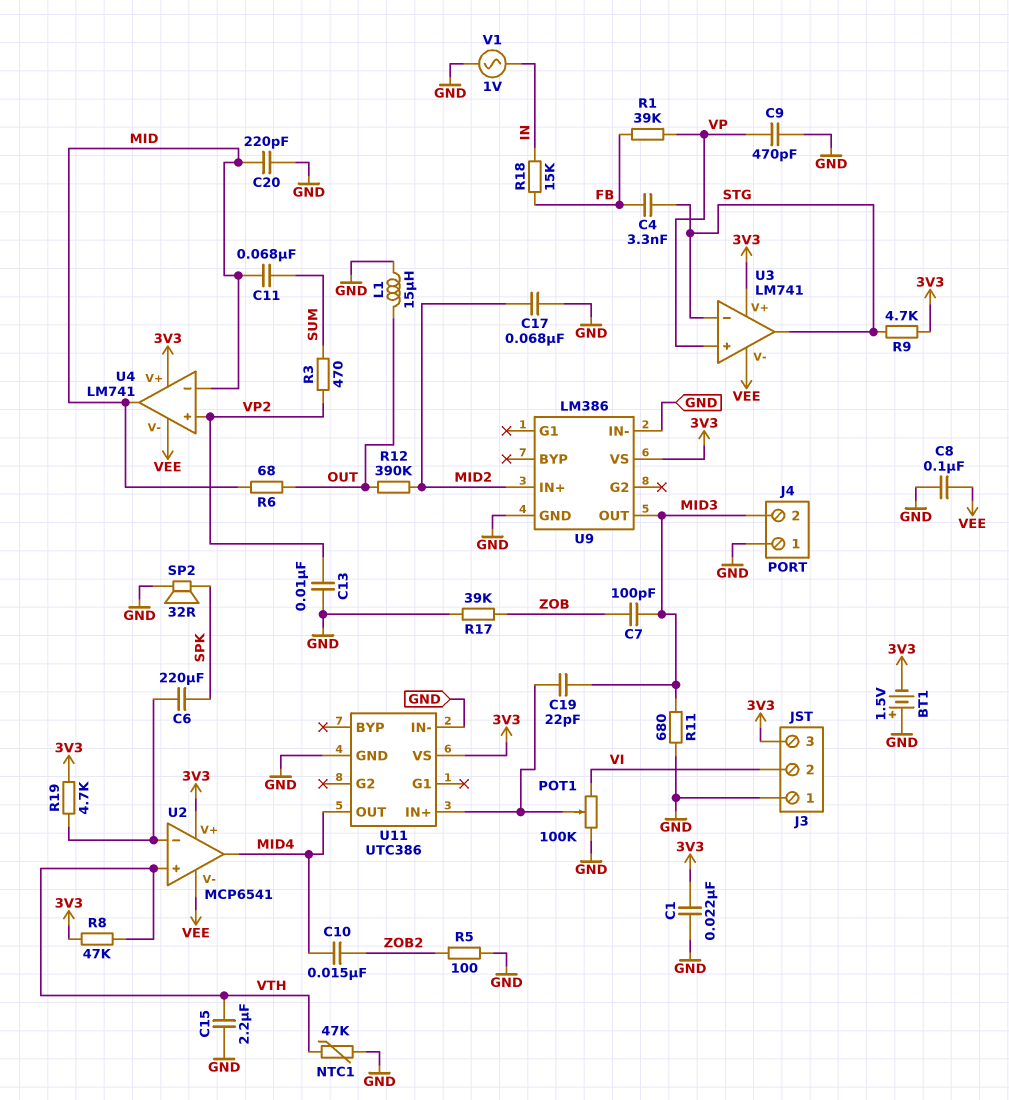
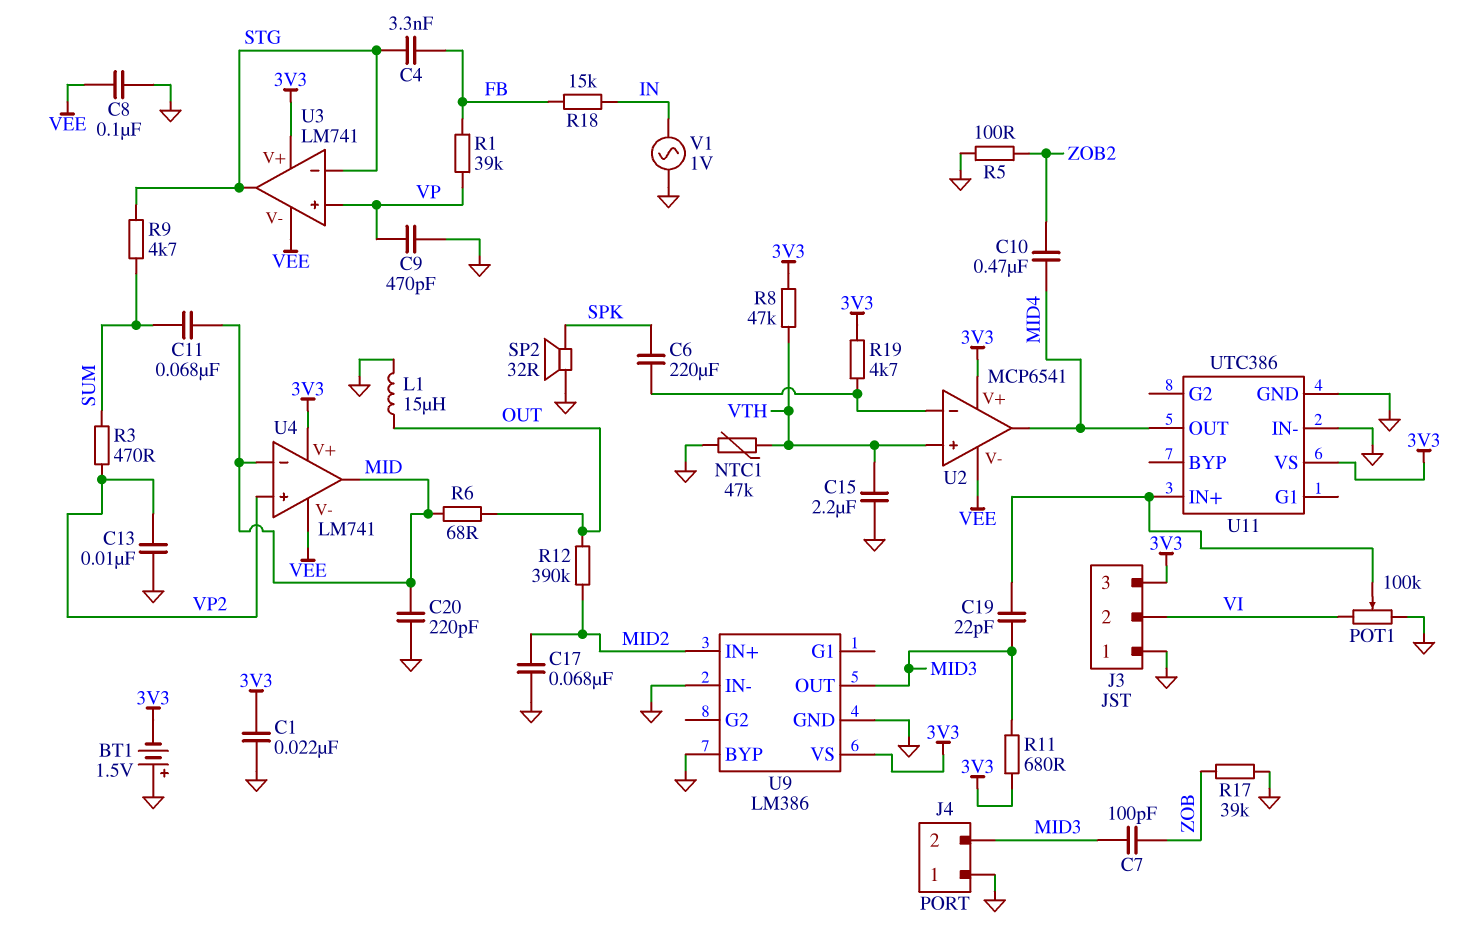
C10: 15nF (MID4, ZOB2) -> 470nF (MID4, ZOB2)
R9: 4.7k (3V3, STG) -> 4.7k (STG, SUM)
R11: 680 (GND, MID3) -> 680 (3V3, MID3)
U9 pin BYP: none -> GND

